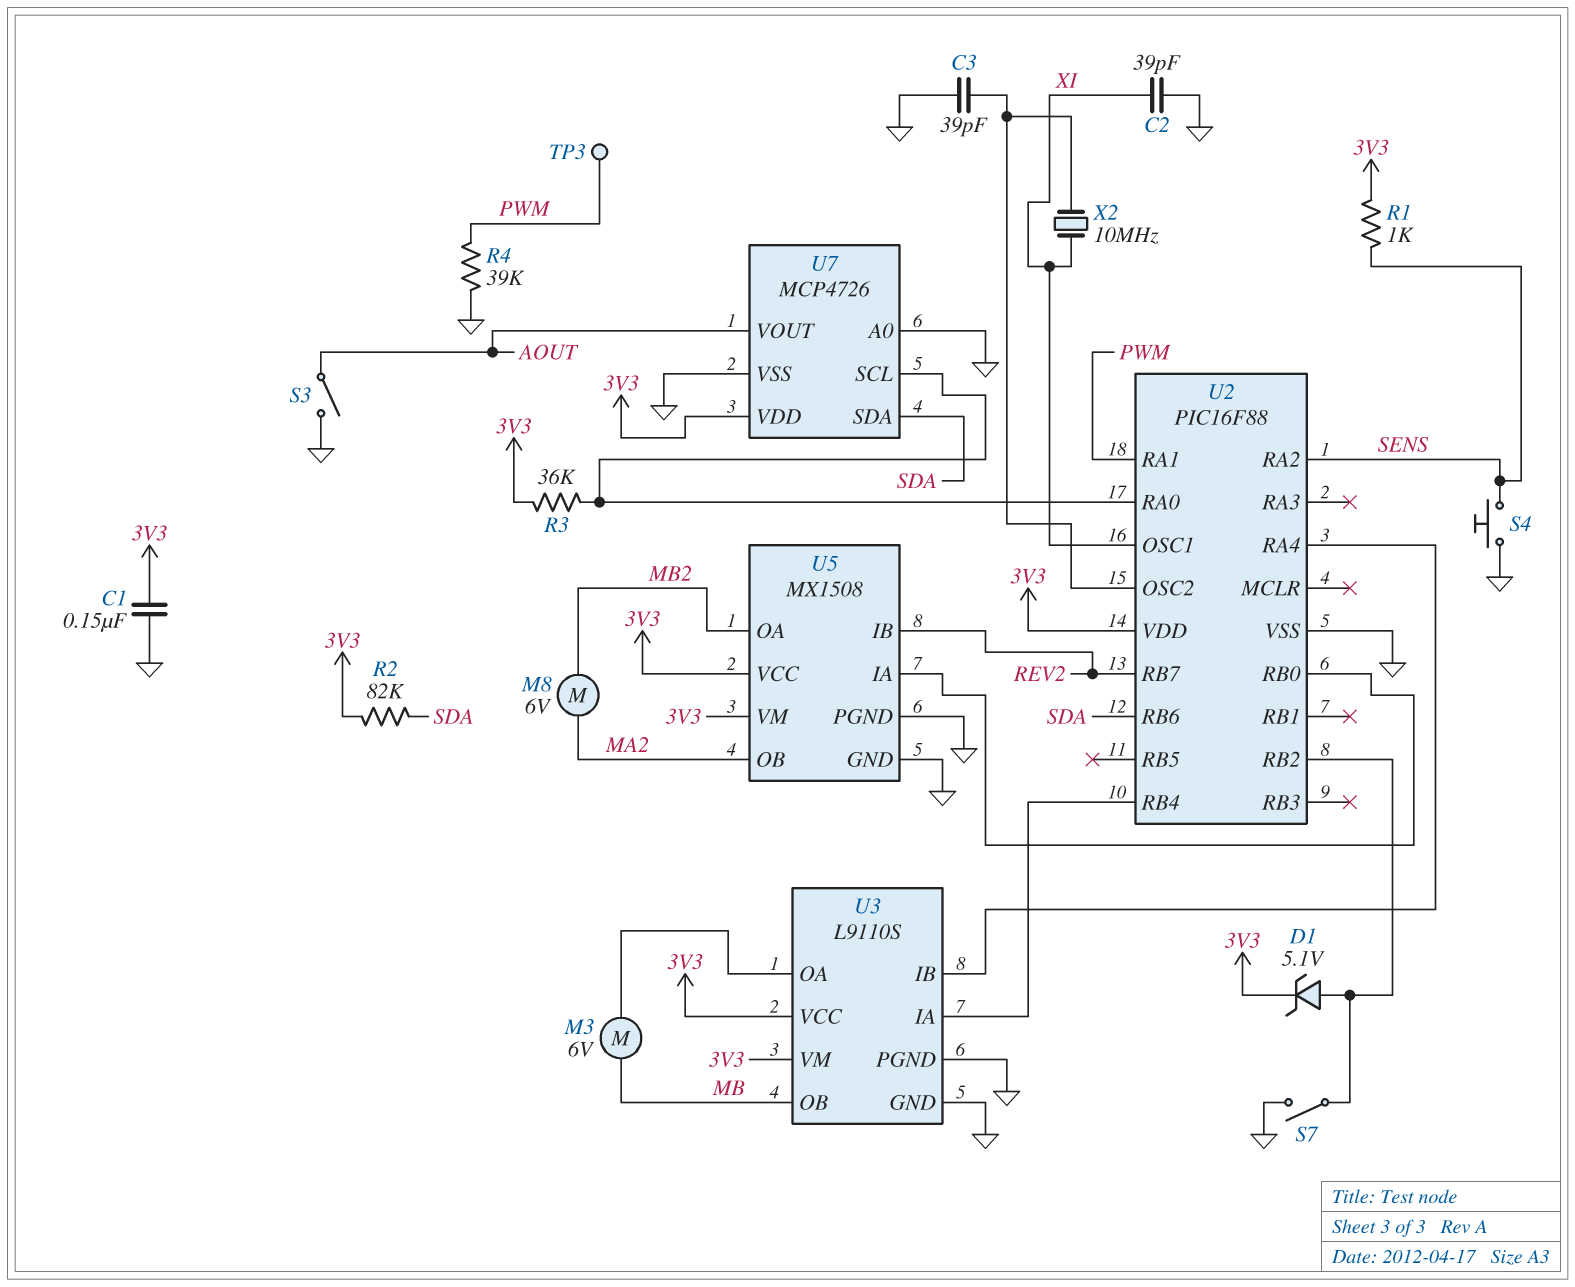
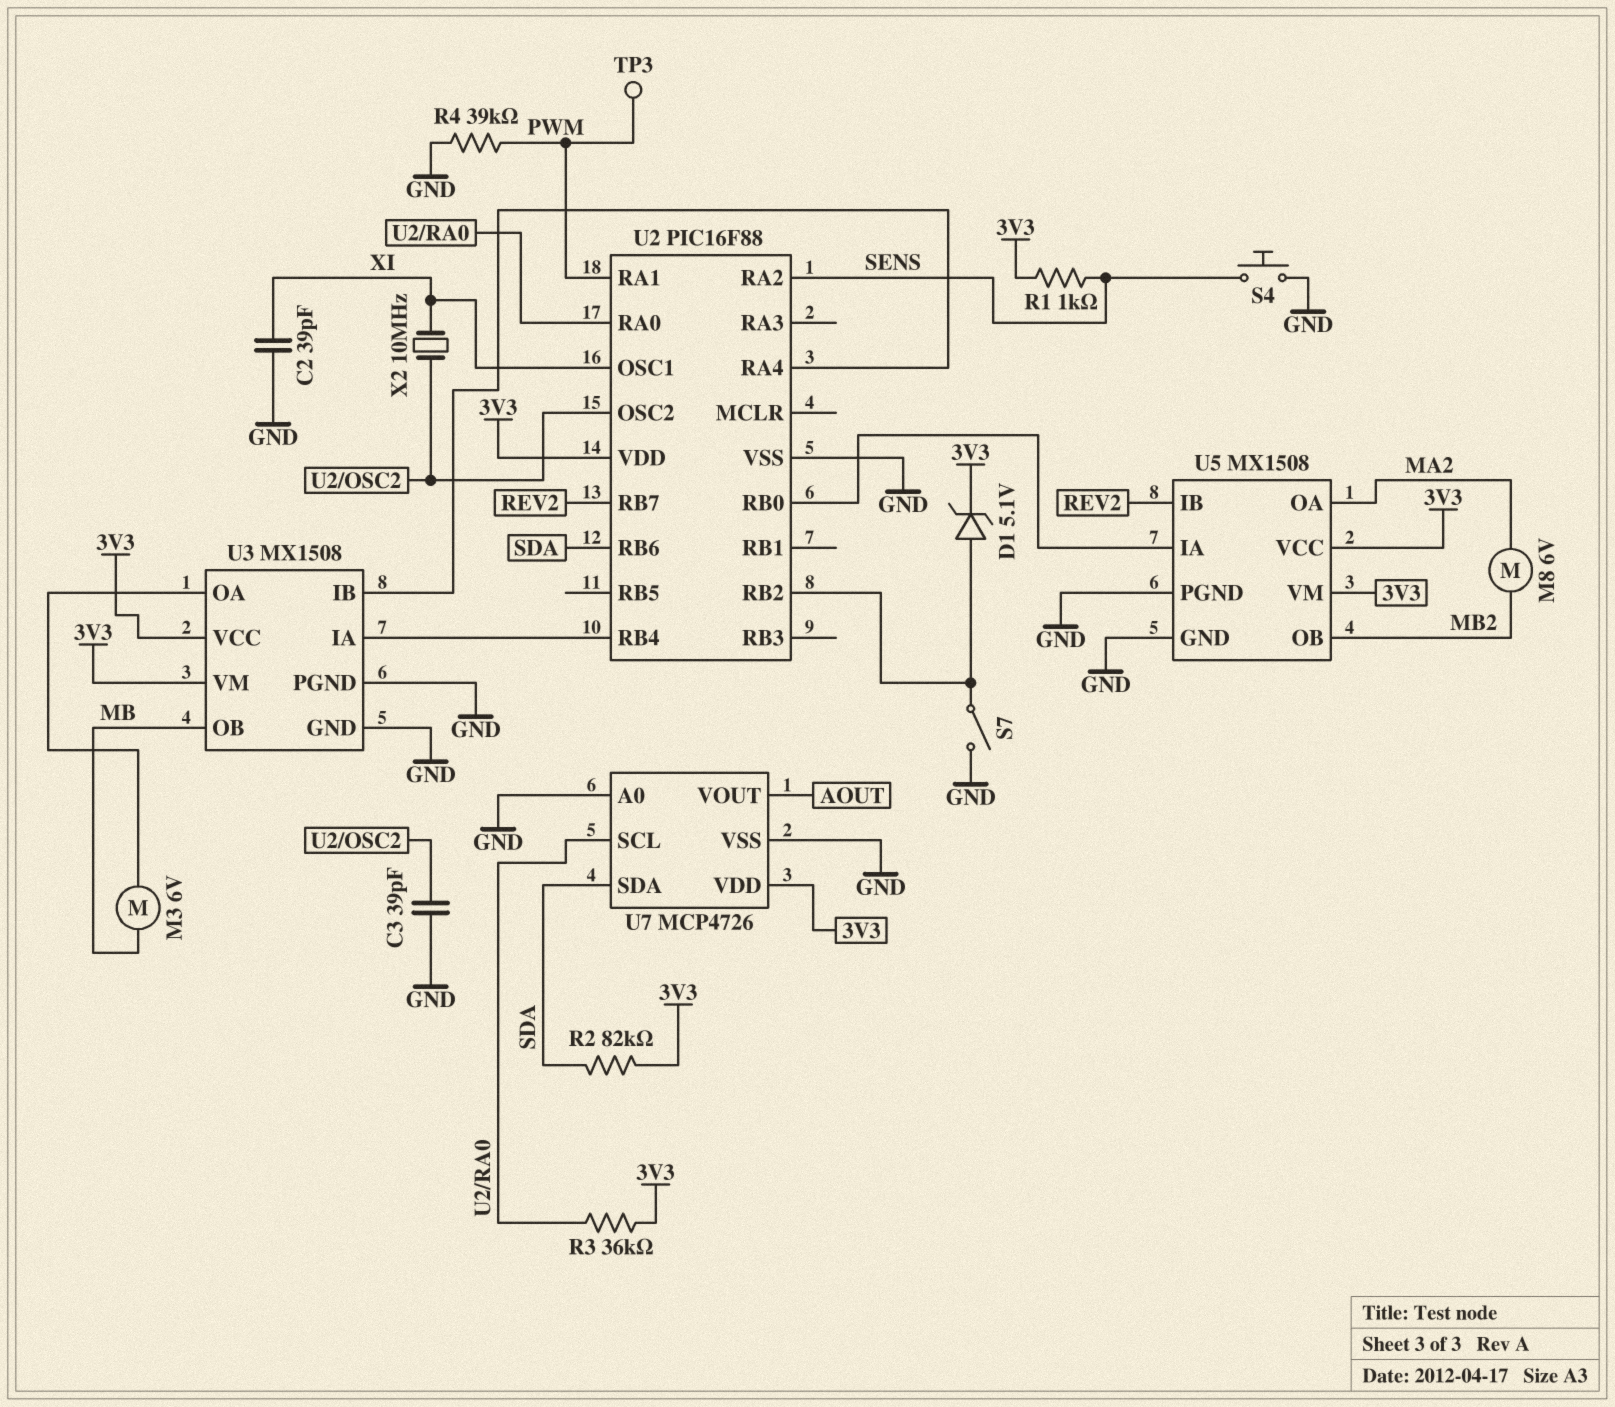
C1: 150nF (3V3, GND) -> none
S3: switch (AOUT, GND) -> none
U3: L9110S -> MX1508
U5 pin OA: MB2 -> MA2
U5 pin OB: MA2 -> MB2

